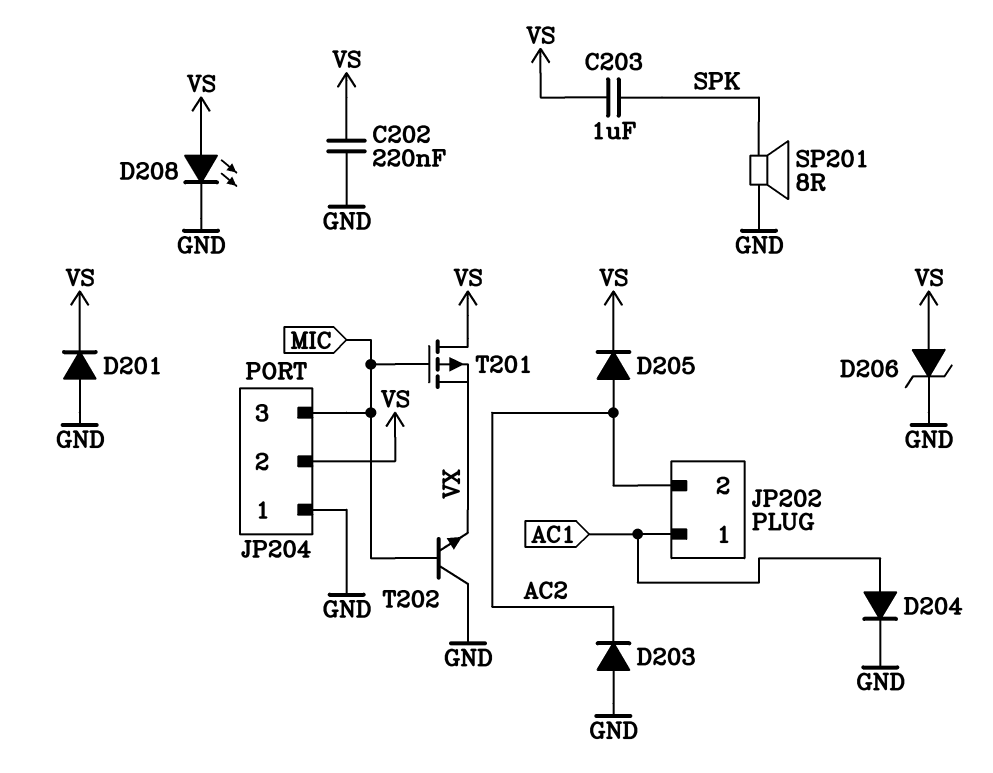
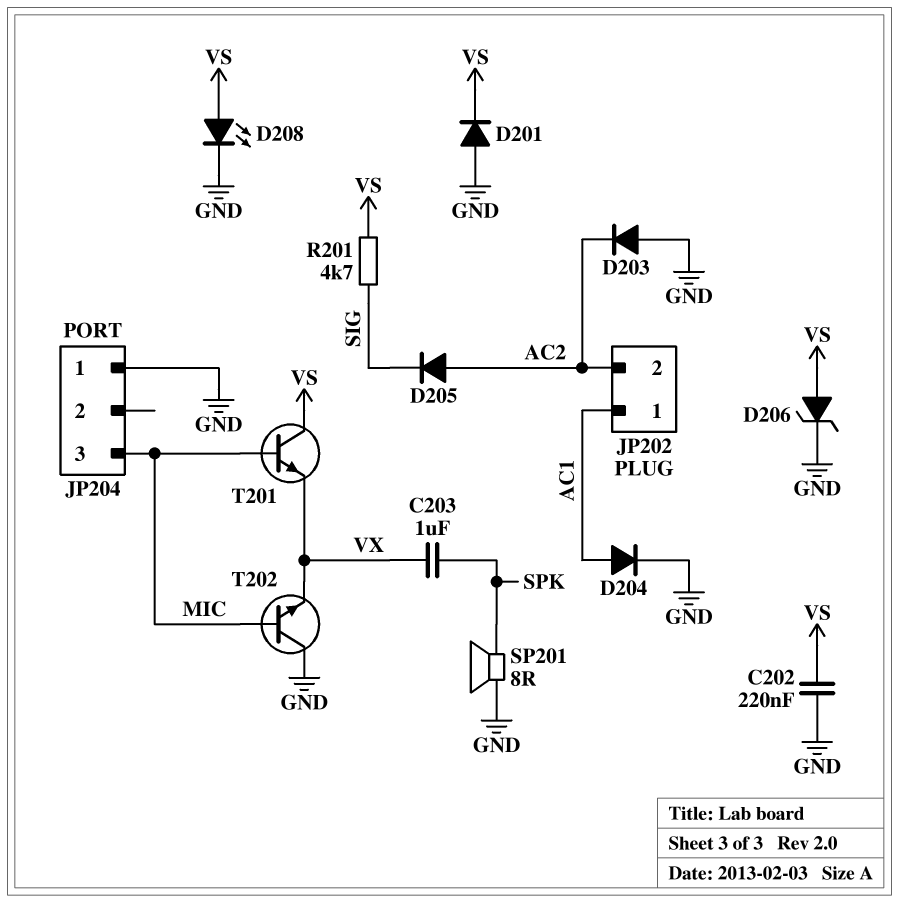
C203: 1uF (SPK, VS) -> 1uF (SPK, VX)
D205: diode (A AC2, K VS) -> diode (A AC2, K SIG)
JP204 pin 2: VS -> none
R201: none -> 4.7k (SIG, VS)
T201: PMOS (G MIC, D VS, S VX) -> NPN (B MIC, C VS, E VX)

